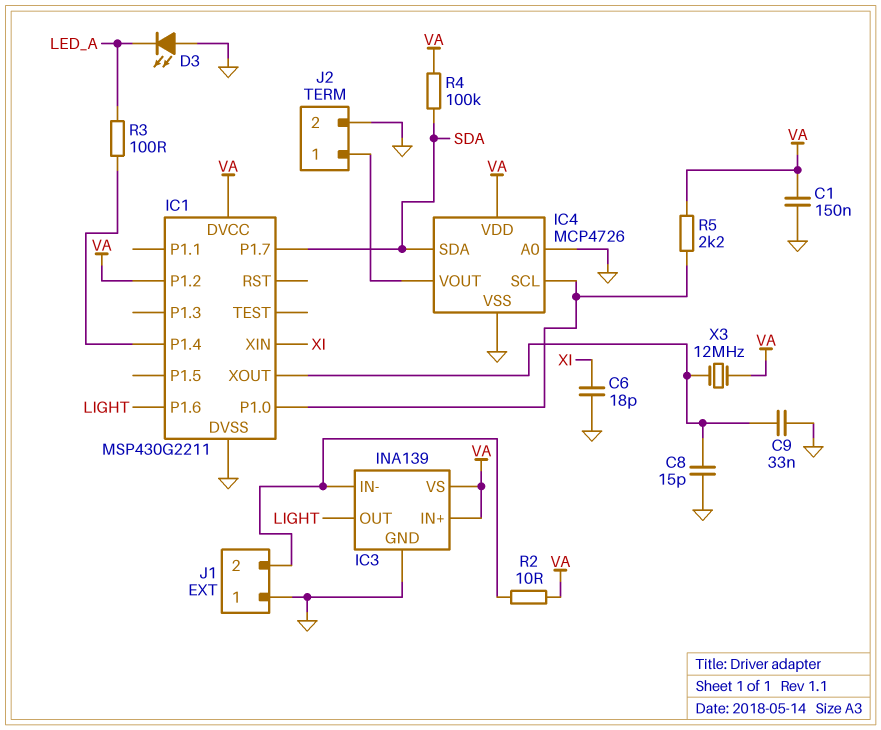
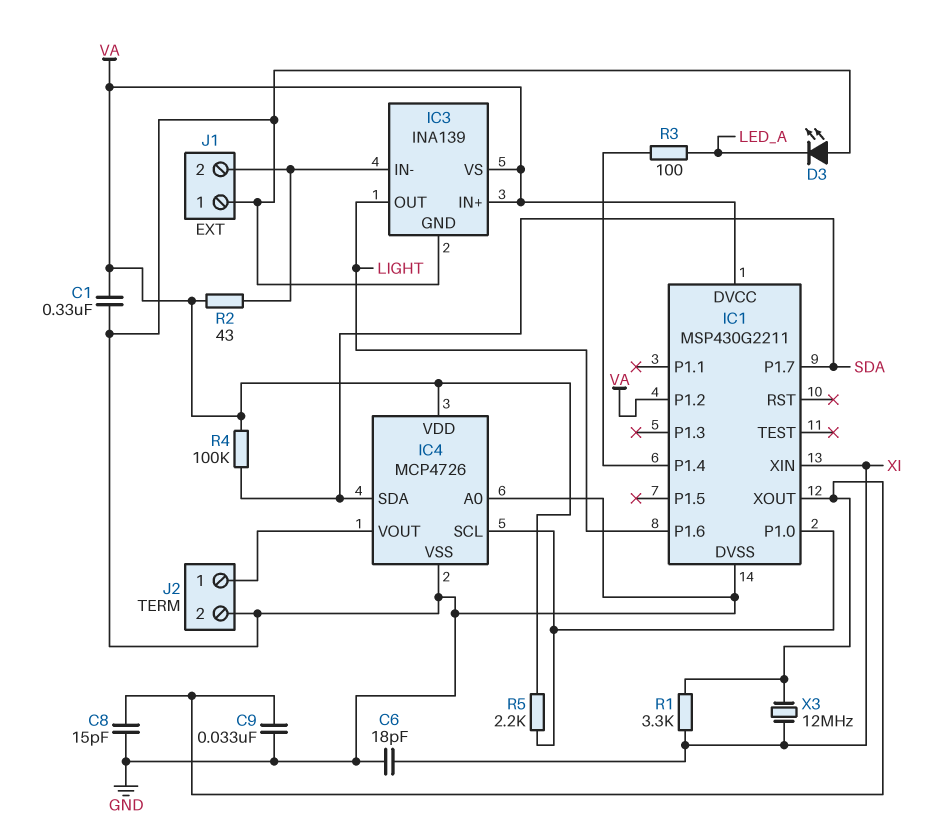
C1: 150nF (GND, VA) -> 330nF (GND, VA)
R1: none -> 3.3k (IC1/XOUT, XI)
R2: 10 (IC3/IN-, VA) -> 43 (IC3/IN-, VA)
X3: 12MHz (IC1/XOUT, VA) -> 12MHz (IC1/XOUT, XI)

